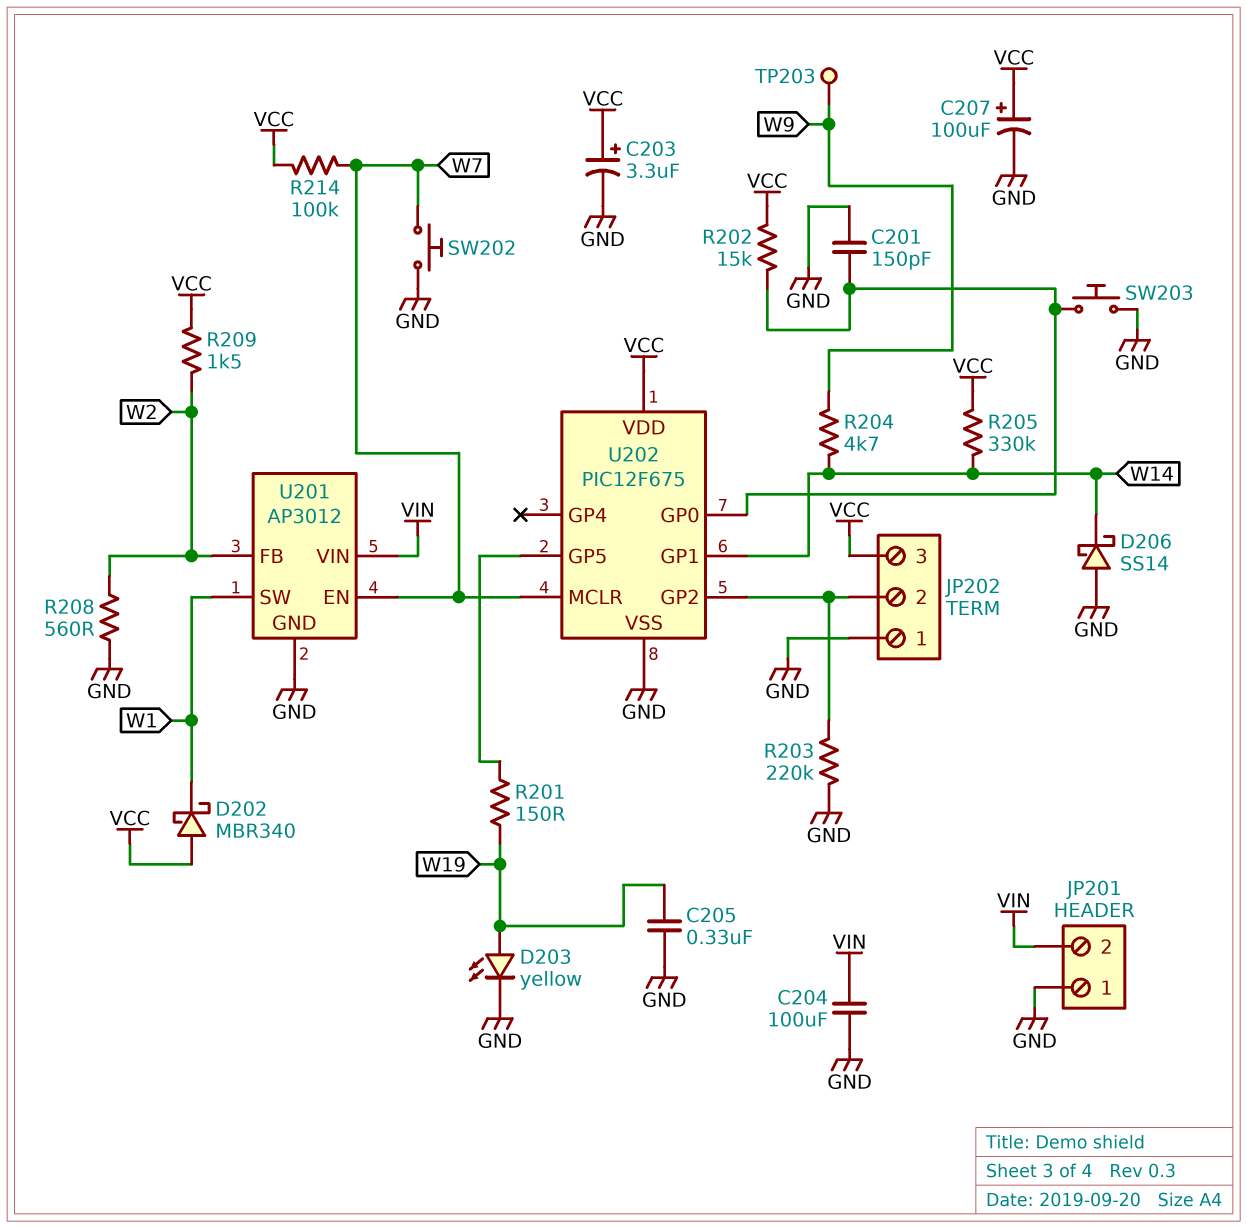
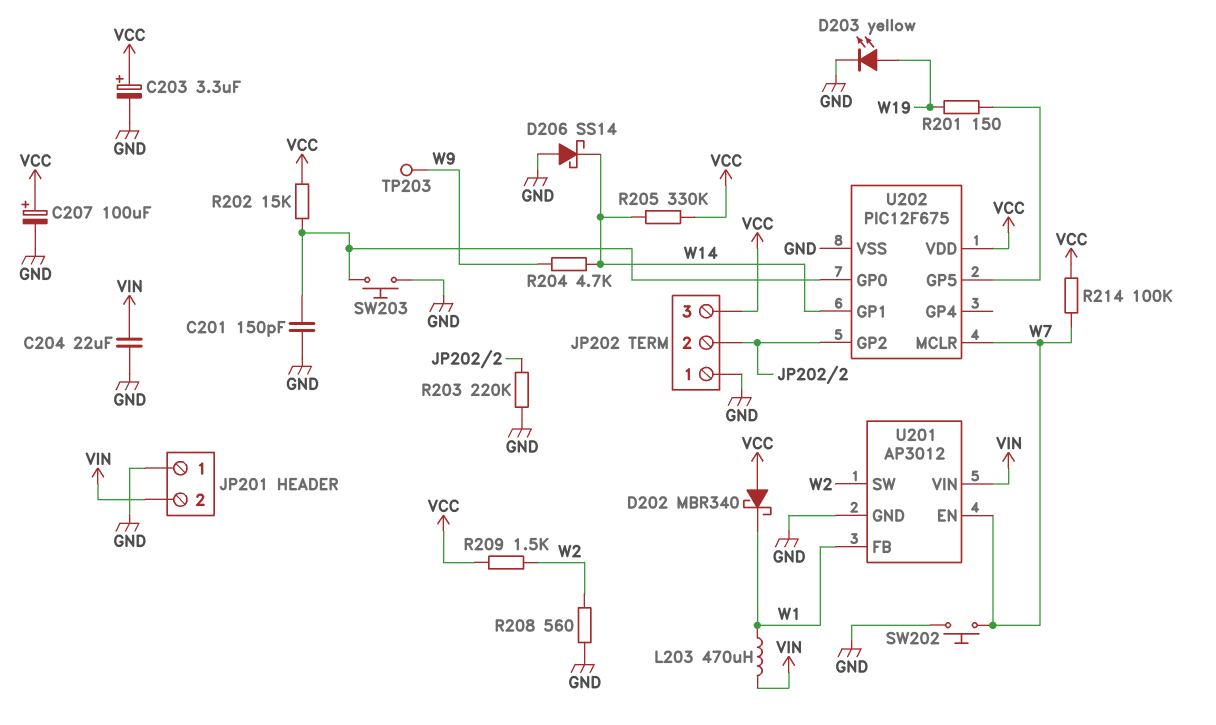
C204: 100uF (GND, VIN) -> 22uF (GND, VIN)
C205: 330nF (GND, W19) -> none
L203: none -> 470uH (VIN, W1)
U201 pin FB: W2 -> W1
U201 pin SW: W1 -> W2

